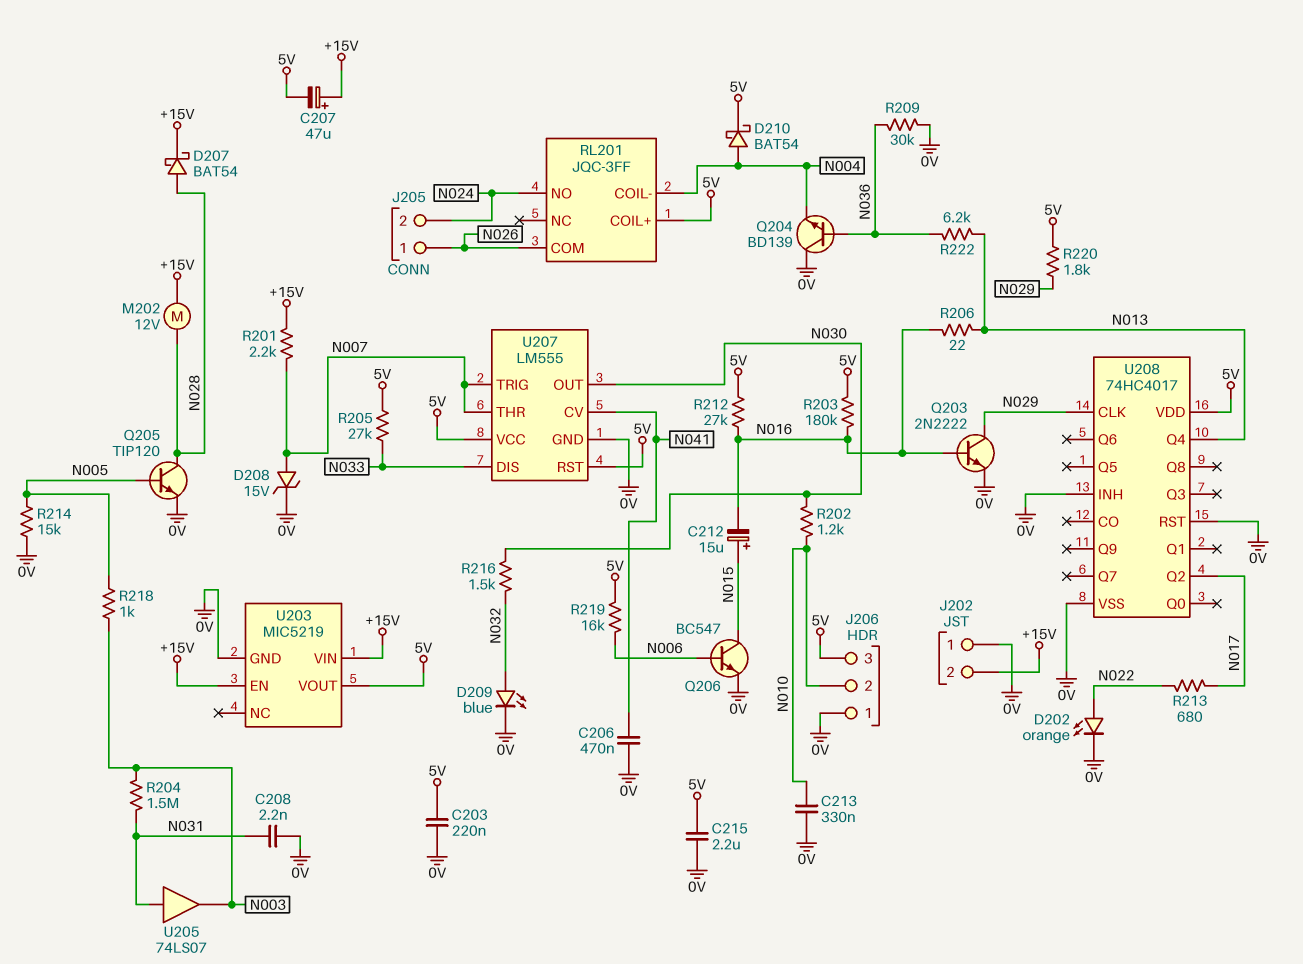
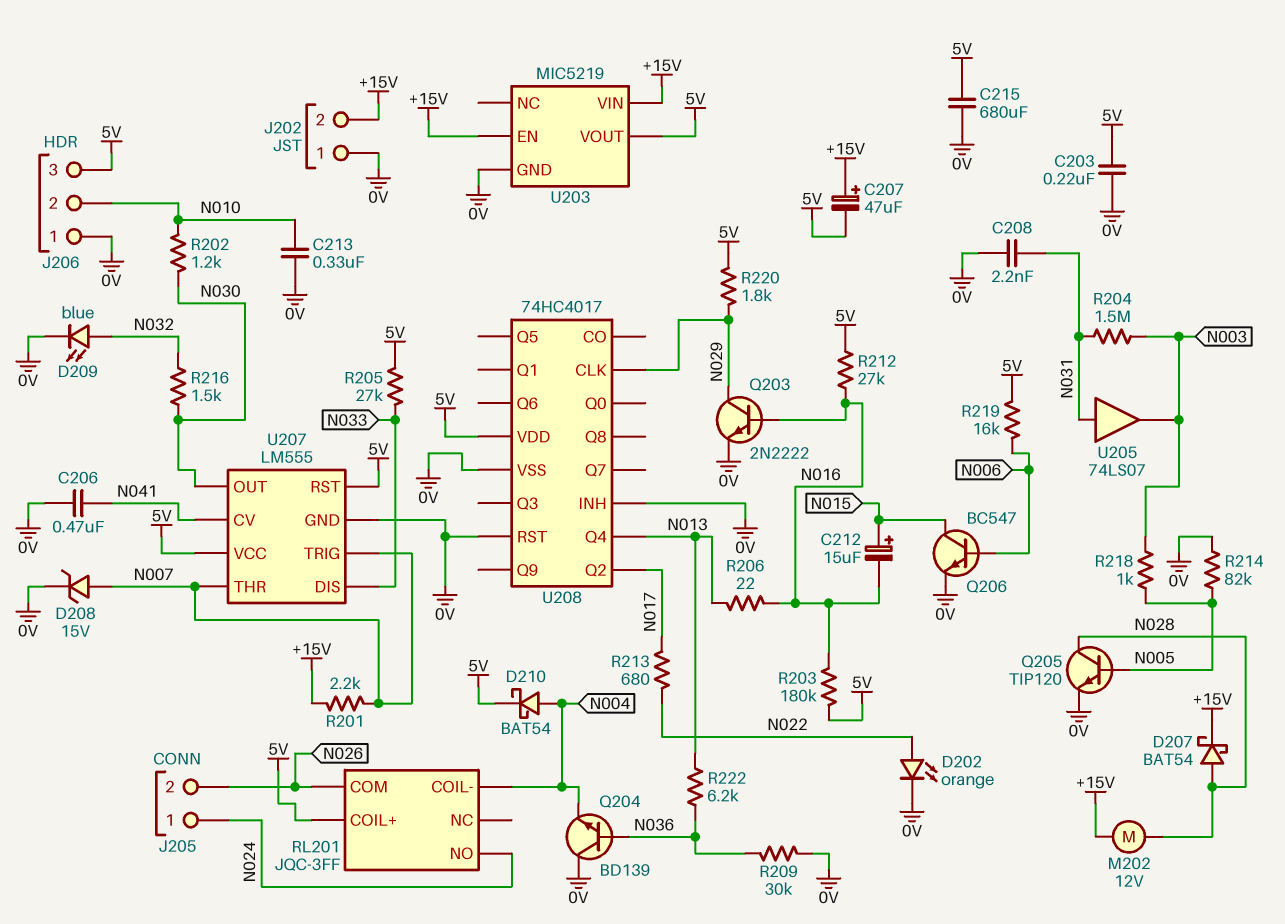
C215: 2.2uF (0V, 5V) -> 680uF (0V, 5V)
J205 pin 1: N026 -> N024
J205 pin 2: N024 -> N026
R214: 15k (0V, N005) -> 82k (0V, N005)

